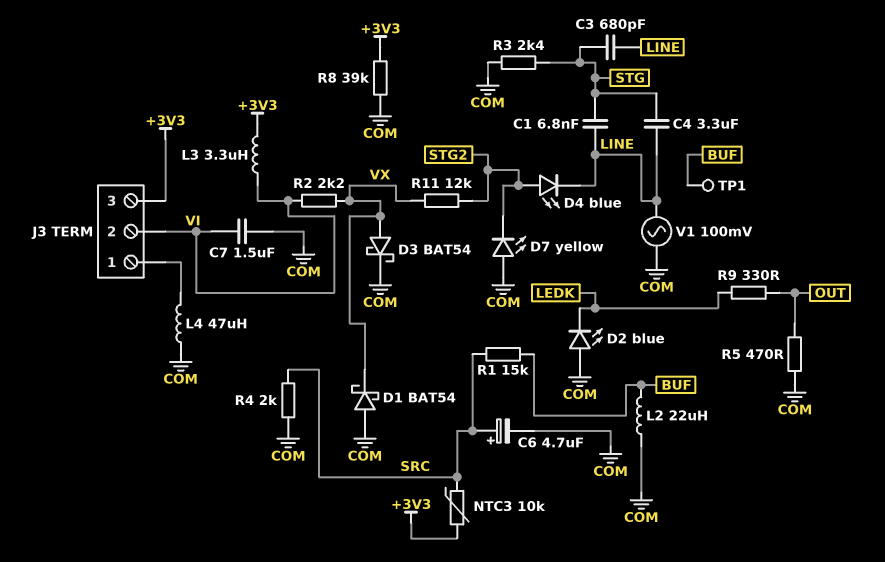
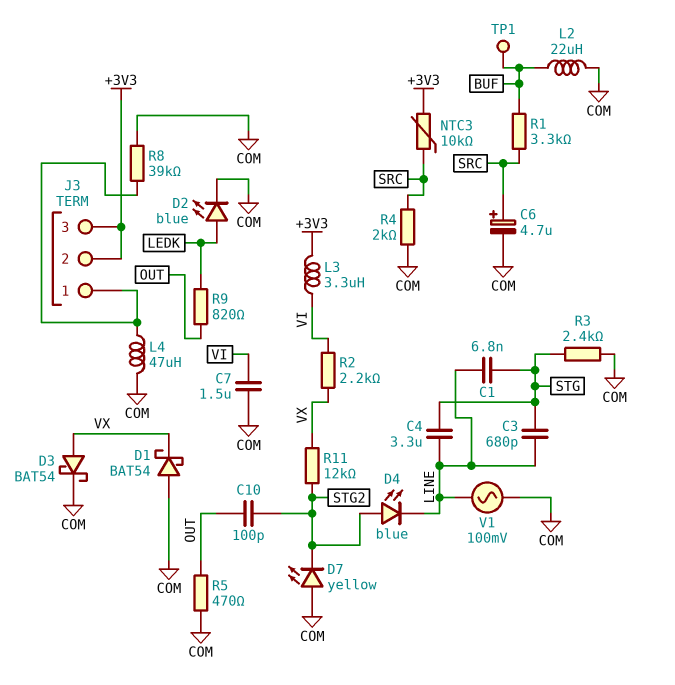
C10: none -> 100pF (OUT, STG2)
D2: LED blue (A COM, K LEDK) -> LED blue (A LEDK, K COM)
J3 pin 2: VI -> +3V3
R1: 15k (BUF, SRC) -> 3.3k (BUF, SRC)
R8: 39k (+3V3, COM) -> 39k (COM, J3/1)
R9: 330 (LEDK, OUT) -> 820 (LEDK, OUT)

